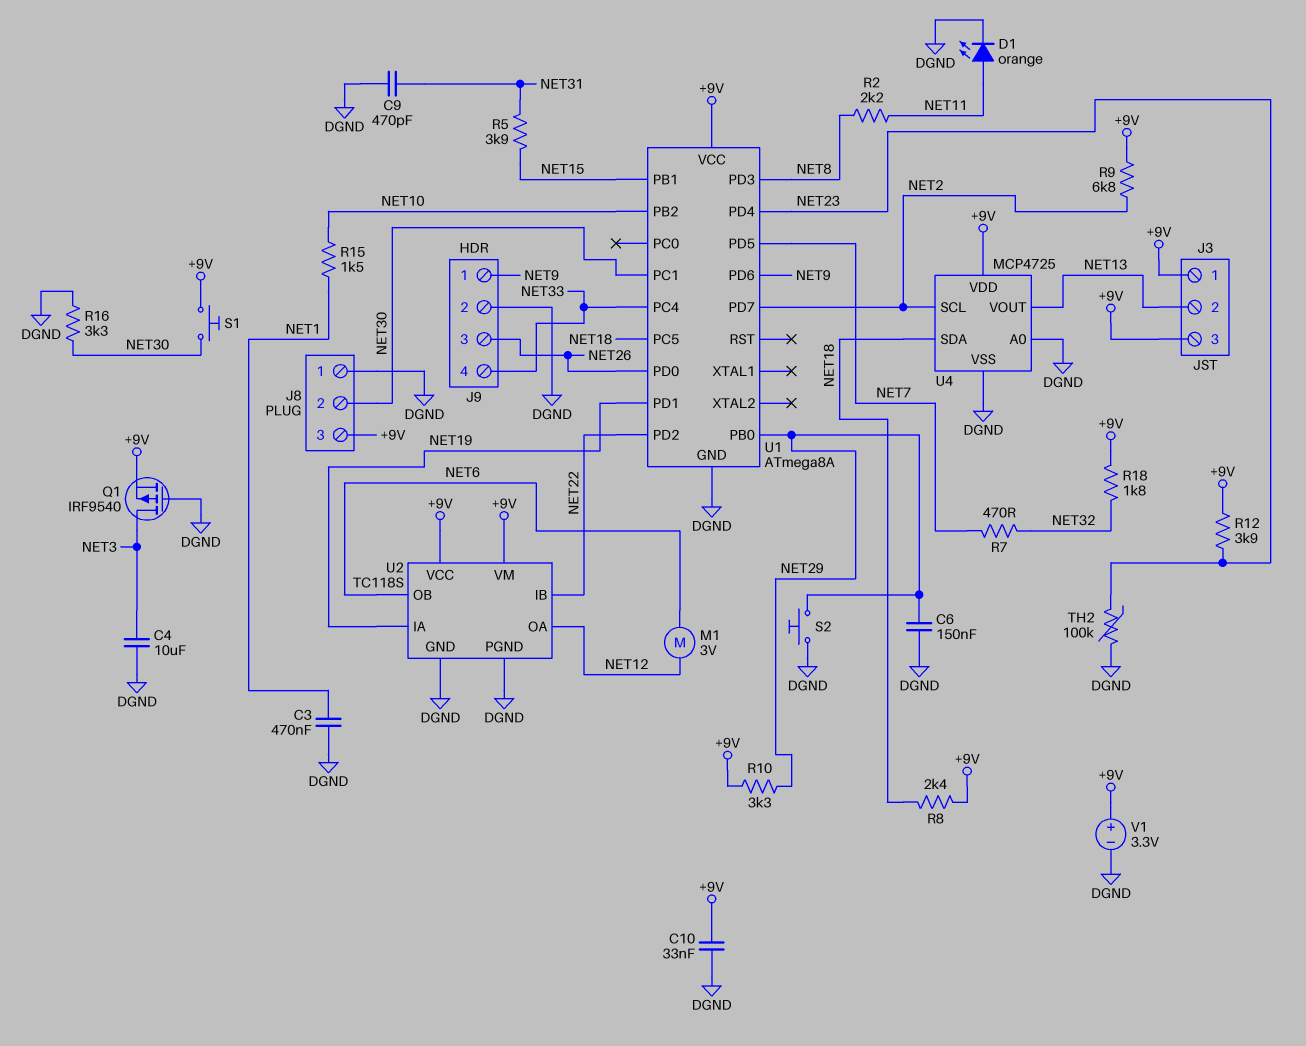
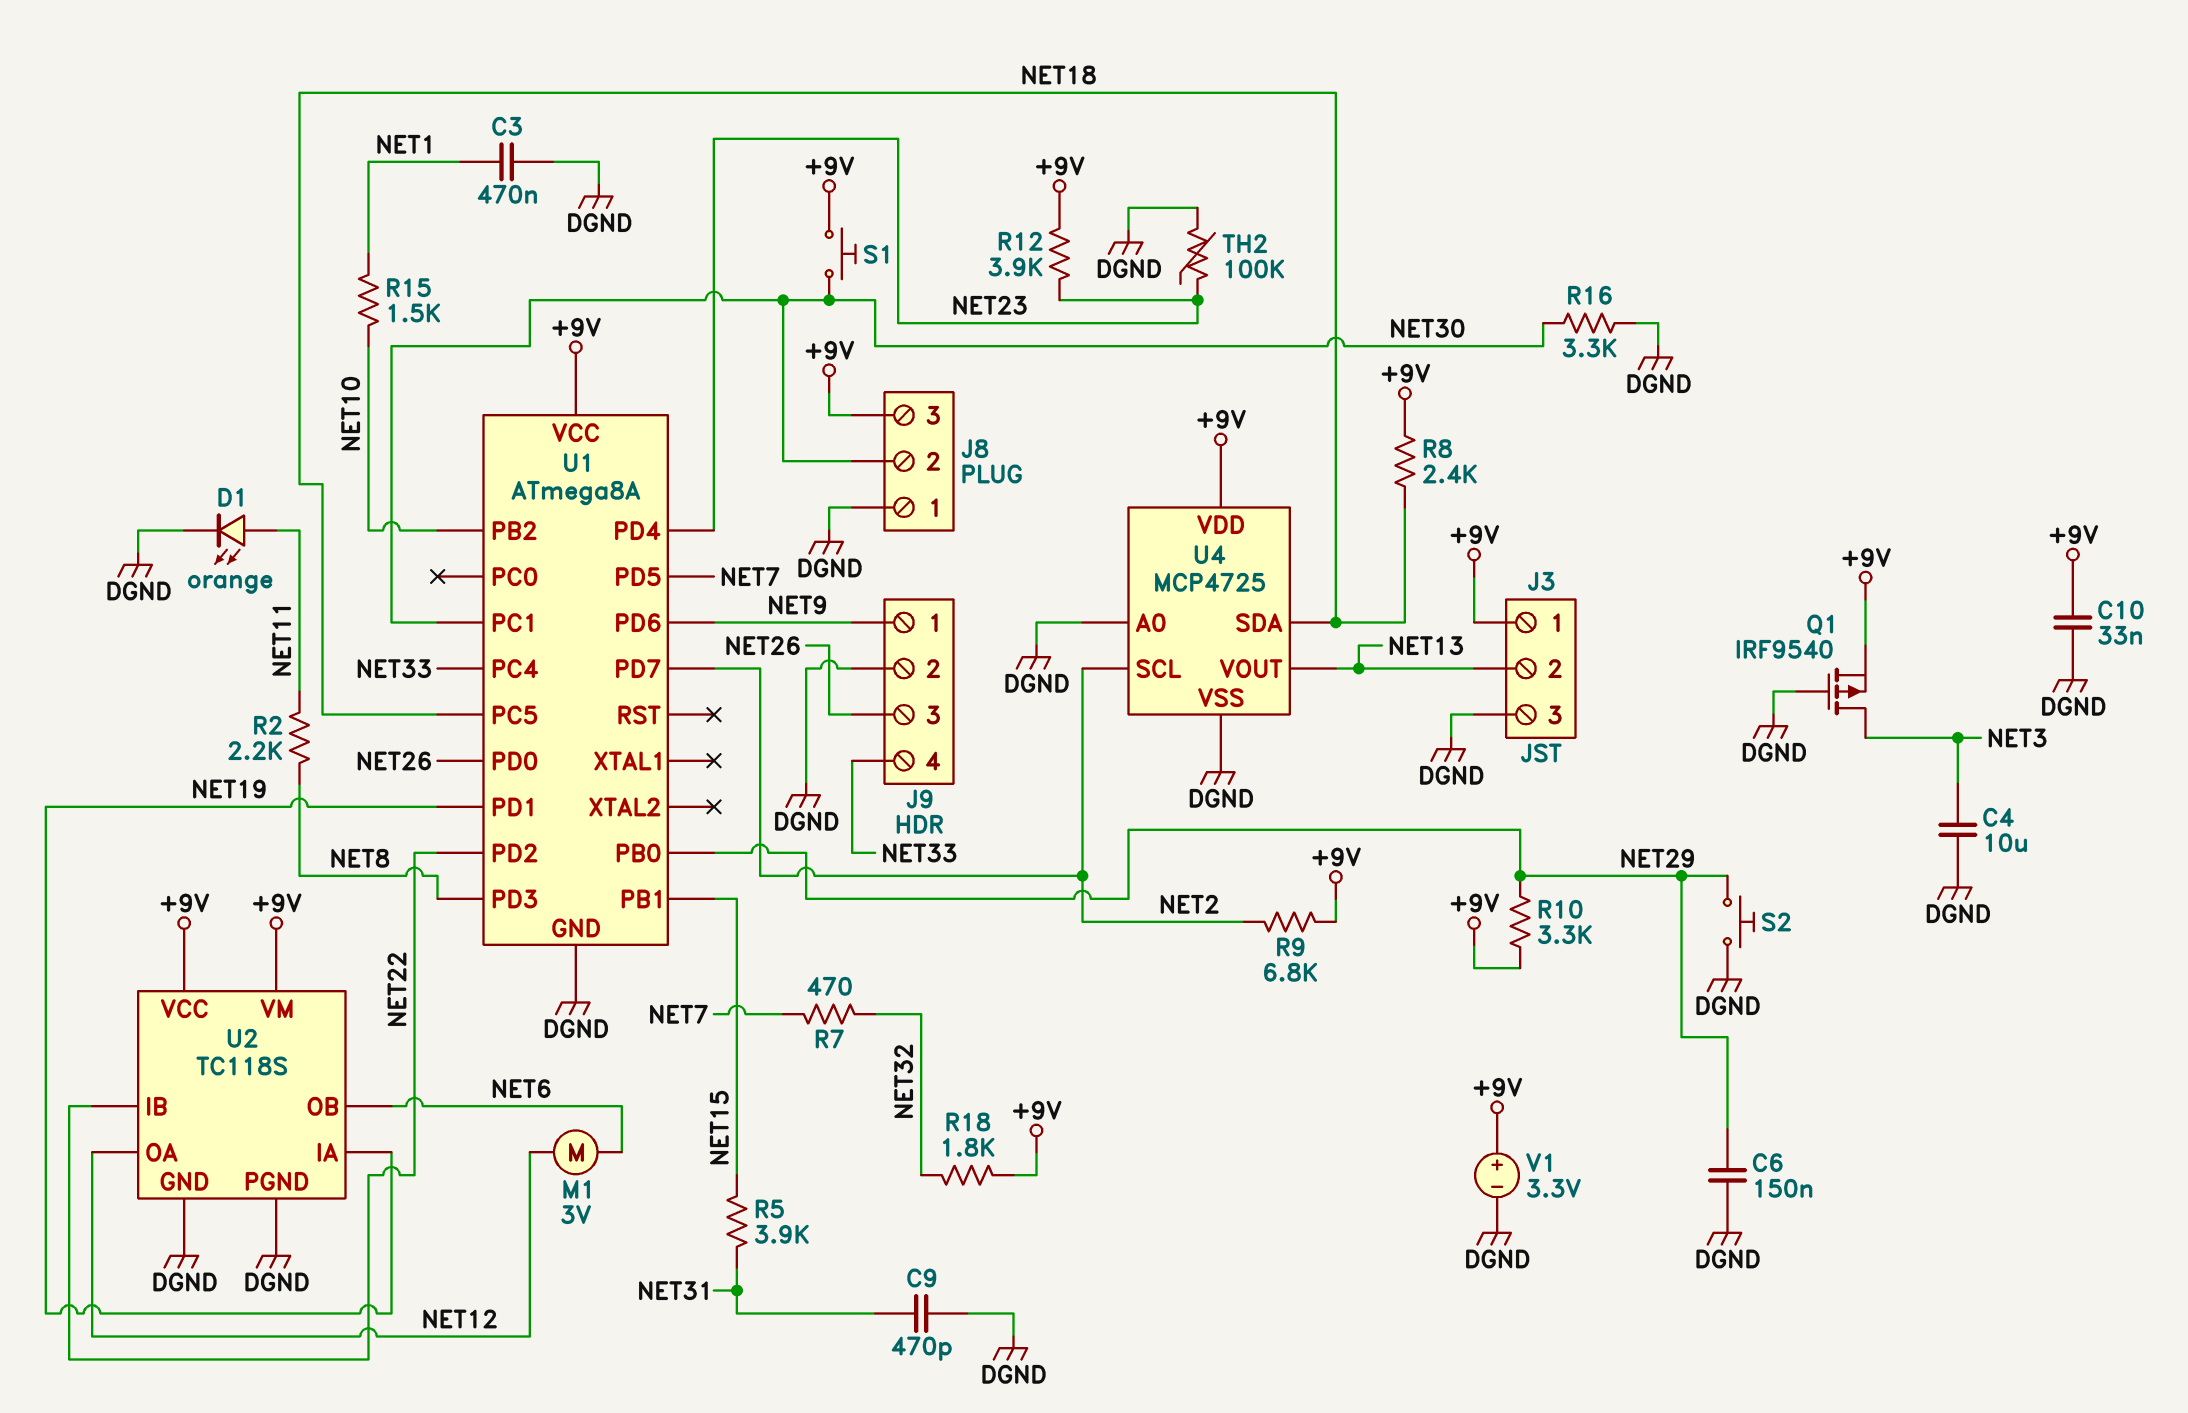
J3 pin 3: +9V -> DGND

